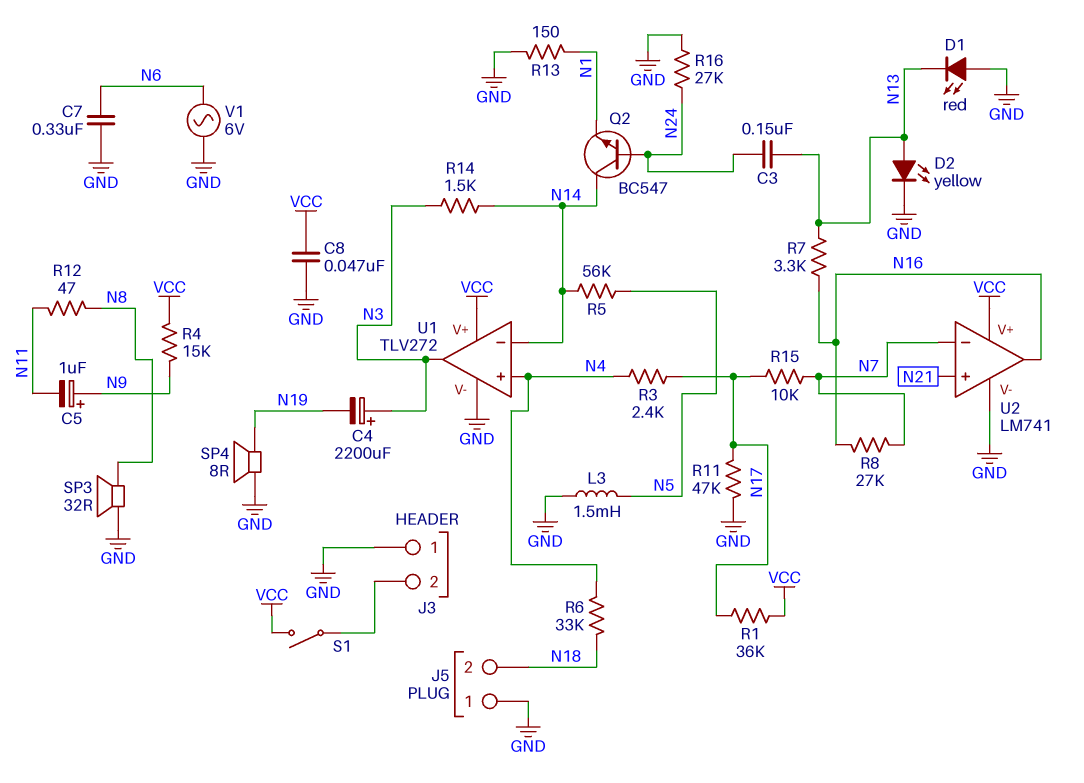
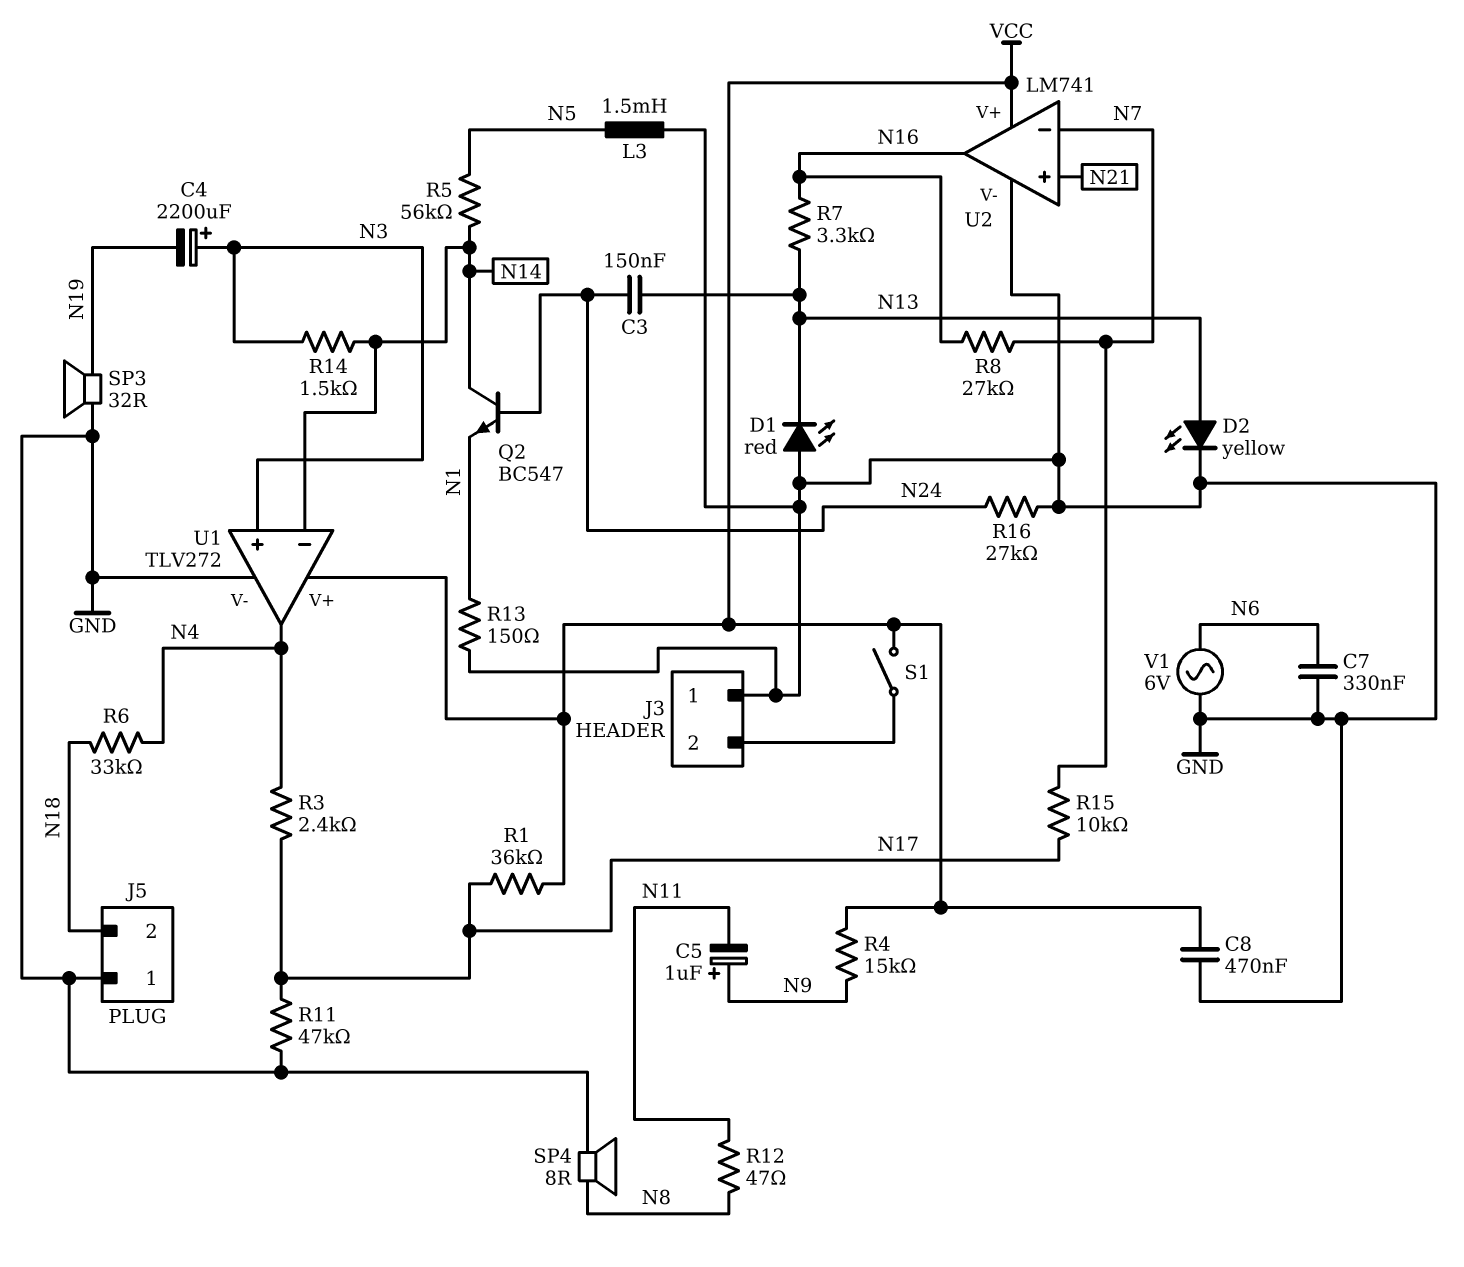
C8: 47nF (GND, VCC) -> 470nF (GND, VCC)
SP3: speaker 32R (GND, N8) -> speaker 32R (GND, N19)
SP4: speaker 8R (GND, N19) -> speaker 8R (GND, N8)
U1 pin in+: N4 -> N3
U1 pin out: N3 -> N4

